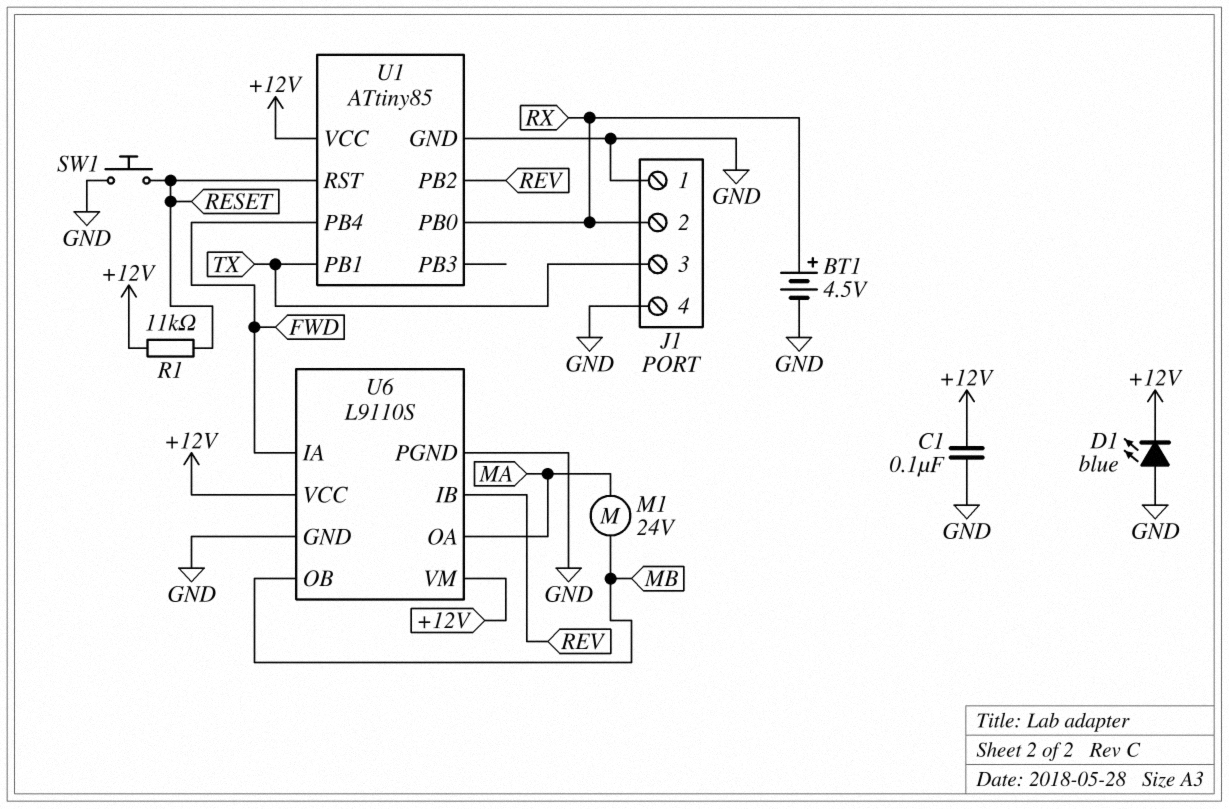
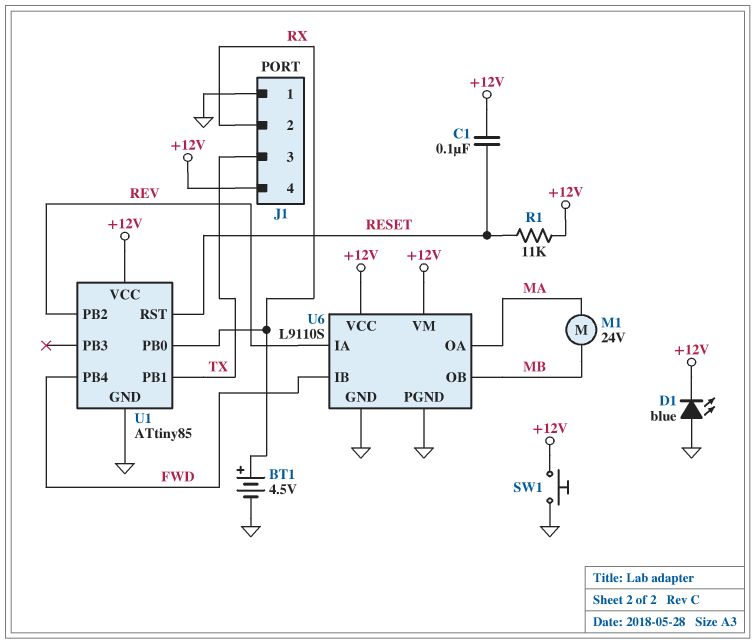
C1: 100nF (+12V, GND) -> 100nF (+12V, RESET)
J1 pin 4: GND -> +12V
SW1: button (GND, RESET) -> button (+12V, GND)
U6 pin IA: FWD -> REV
U6 pin IB: REV -> FWD

